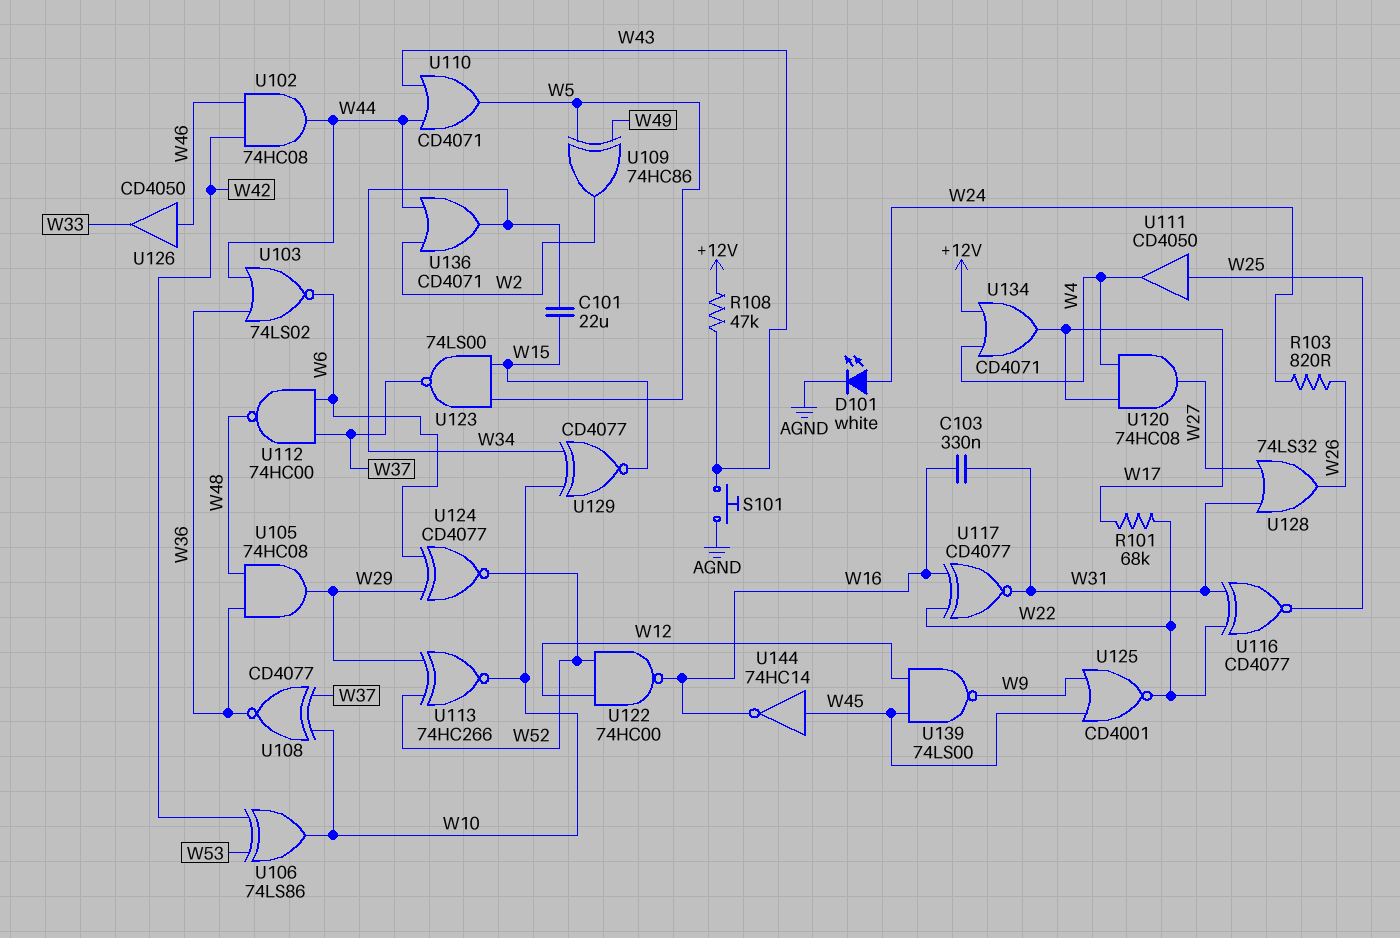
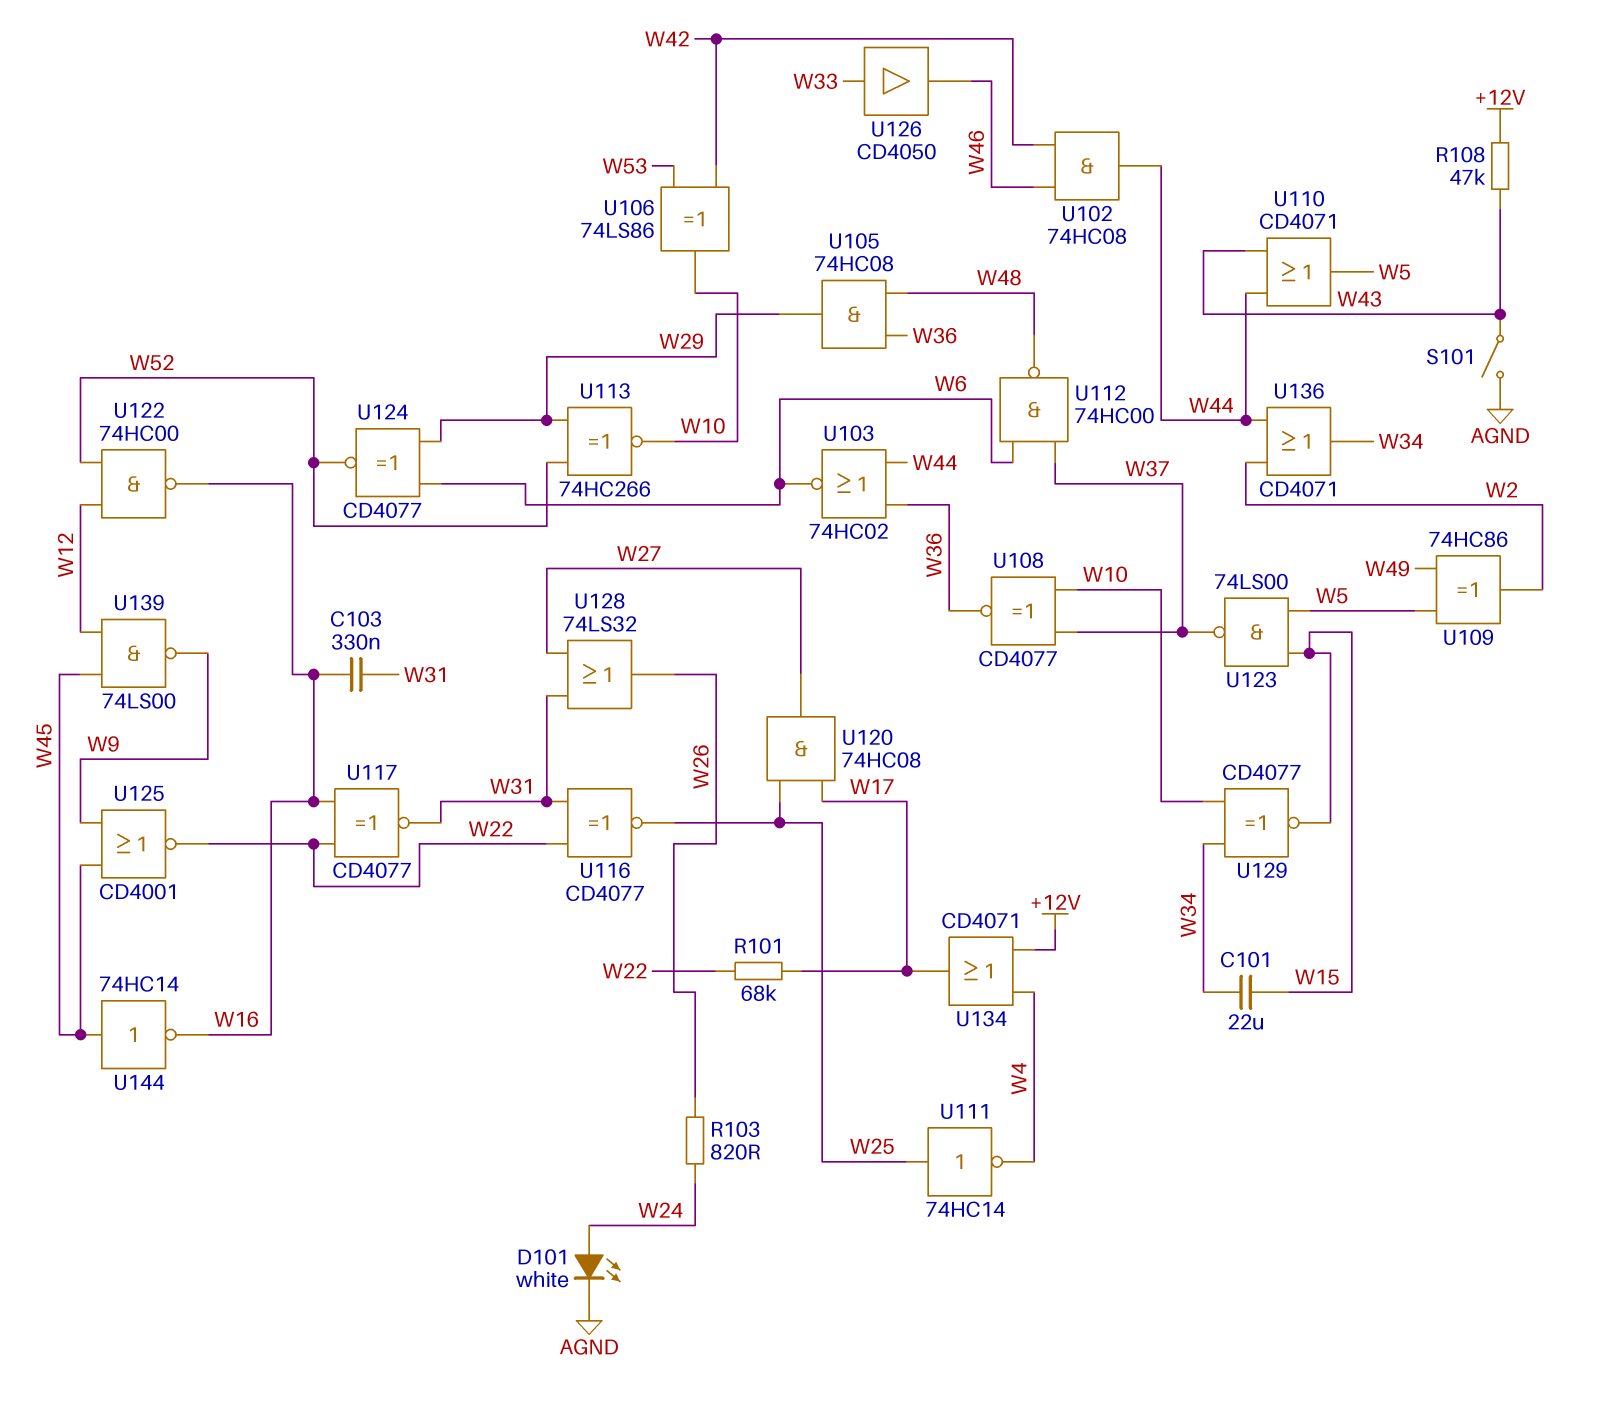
S101: button (AGND, W43) -> switch (AGND, W43)
U103: NOR 74LS02 (in W36, in W44, out W6) -> NOR 74HC02 (in W36, in W44, out W6)
U111: buffer CD4050 (in W25, out W4) -> NOT 74HC14 (in W25, out W4)
U120: AND 74HC08 (in W4, in W17, out W27) -> AND 74HC08 (in W17, in W25, out W27)
U126: buffer CD4050 (in W46, out W33) -> buffer CD4050 (in W33, out W46)

